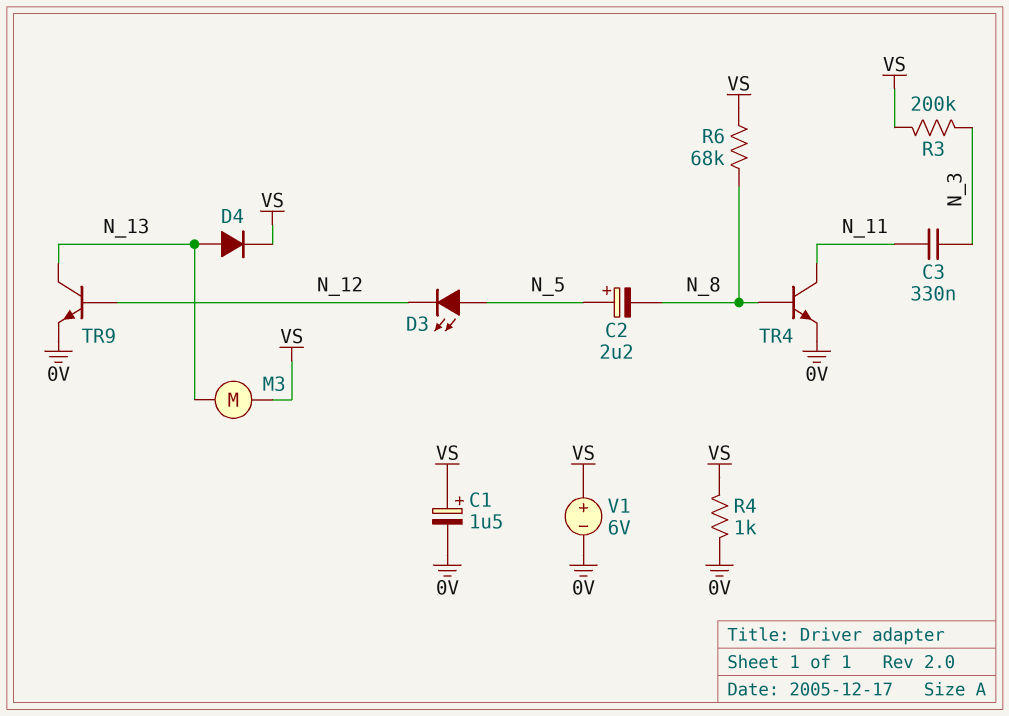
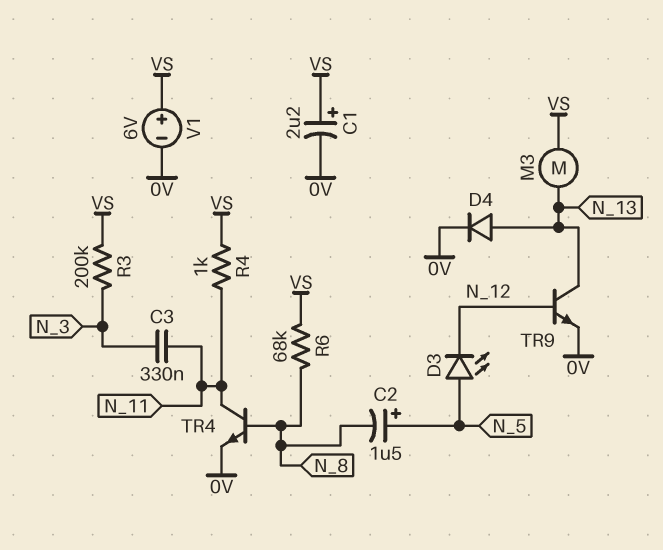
C1: 1.5uF (plus VS, minus 0V) -> 2.2uF (plus VS, minus 0V)
C2: 2.2uF (plus N_5, minus N_8) -> 1.5uF (plus N_5, minus N_8)
D4: diode (A N_13, K VS) -> diode (A N_13, K 0V)
R4: 1k (0V, VS) -> 1k (N_11, VS)

